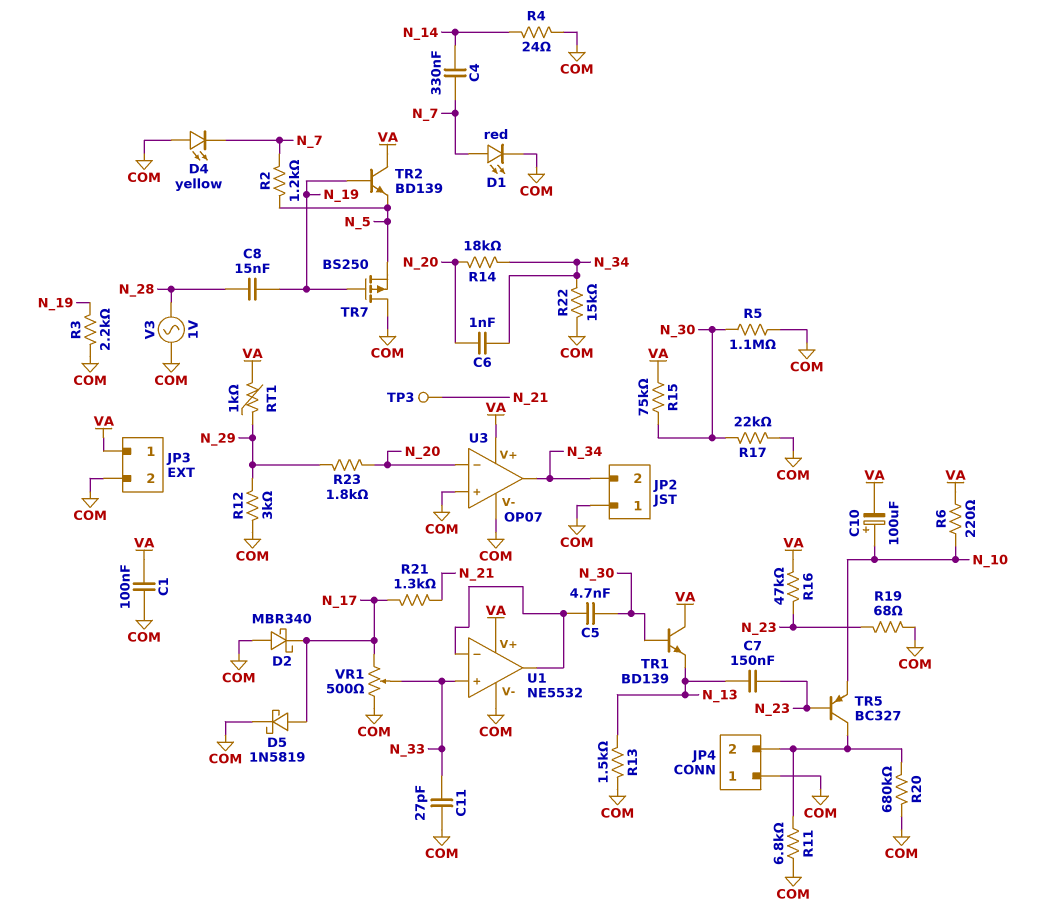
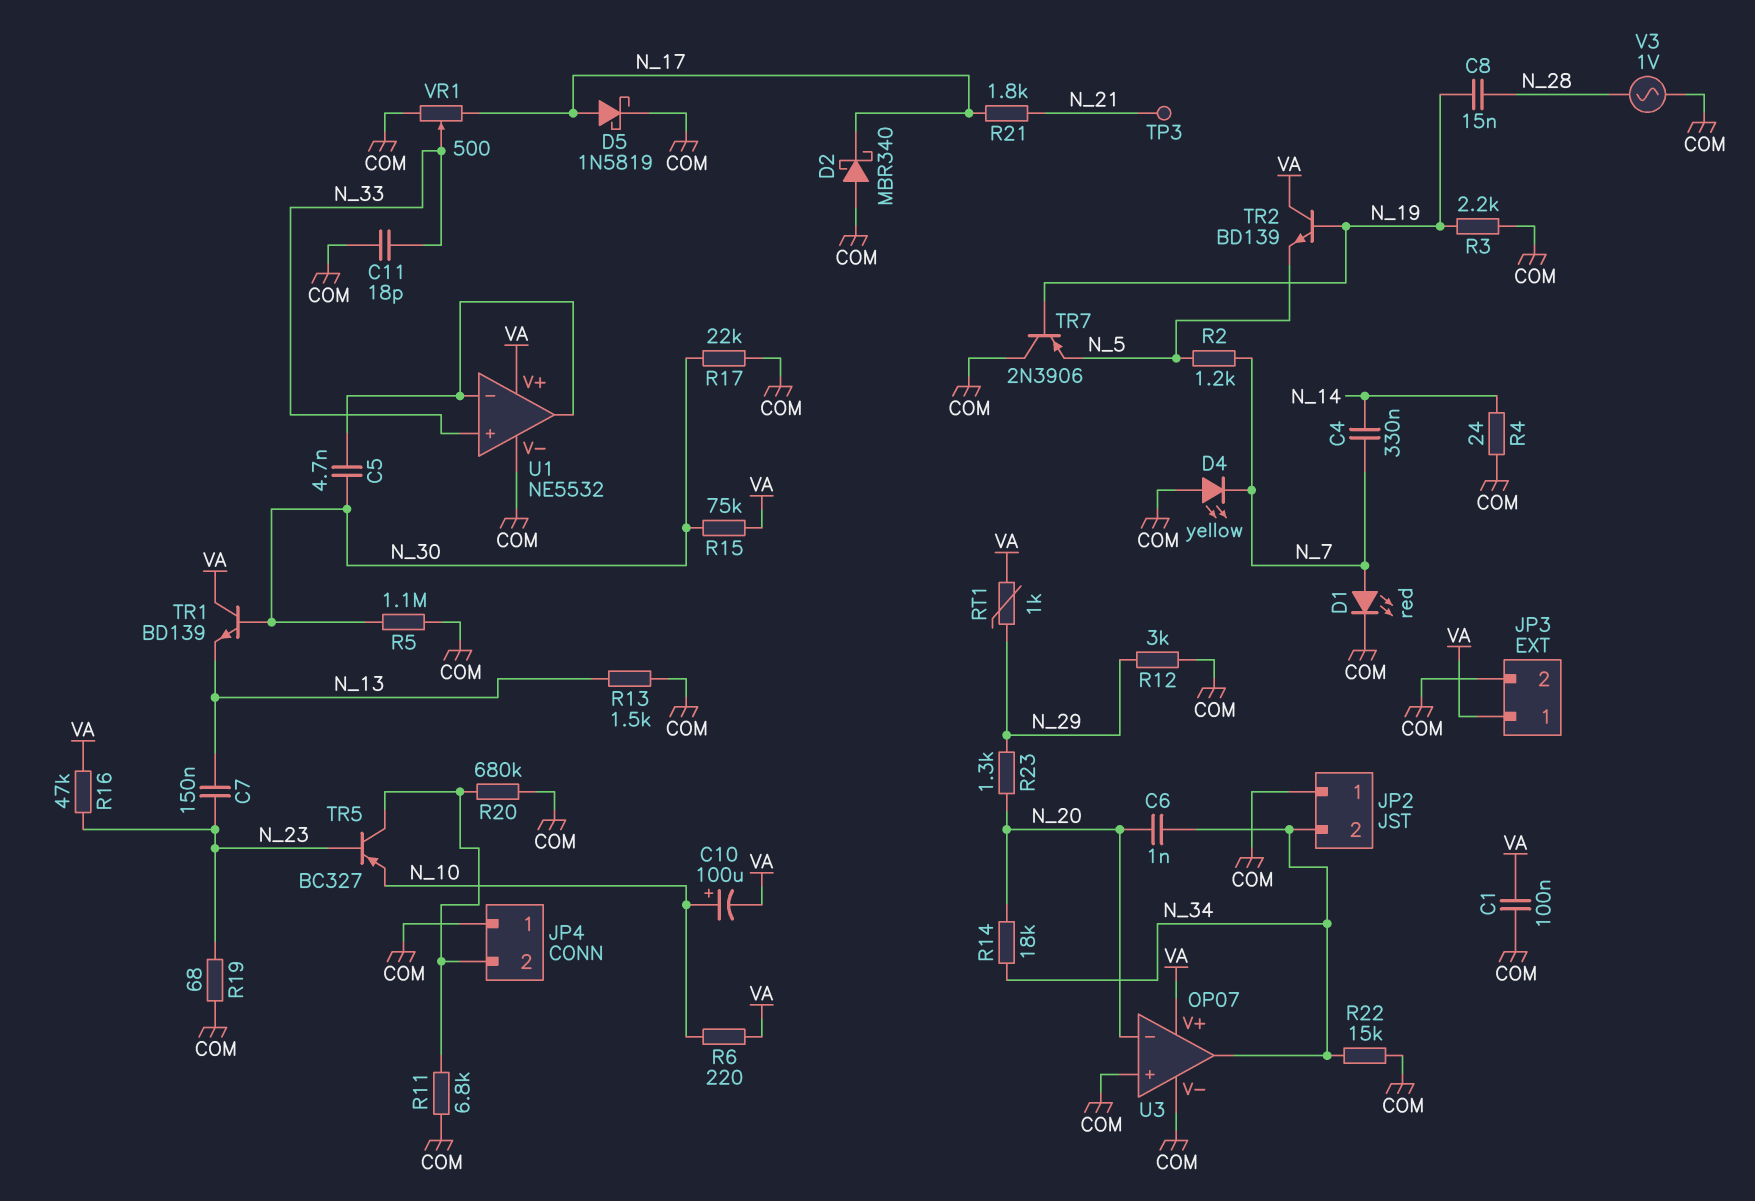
C11: 27pF (COM, N_33) -> 18pF (COM, N_33)
R21: 1.3k (N_17, N_21) -> 1.8k (N_17, N_21)
R23: 1.8k (N_20, N_29) -> 1.3k (N_20, N_29)
TR7: PMOS BS250 (G N_19, D COM, S N_5) -> PNP 2N3906 (B N_19, C COM, E N_5)

